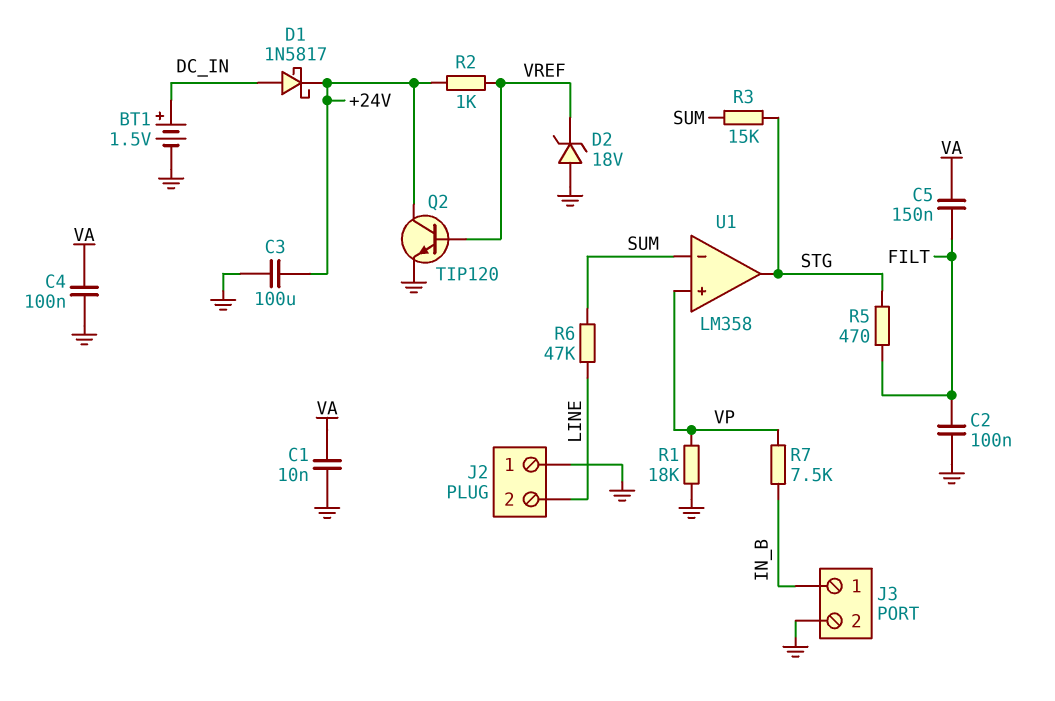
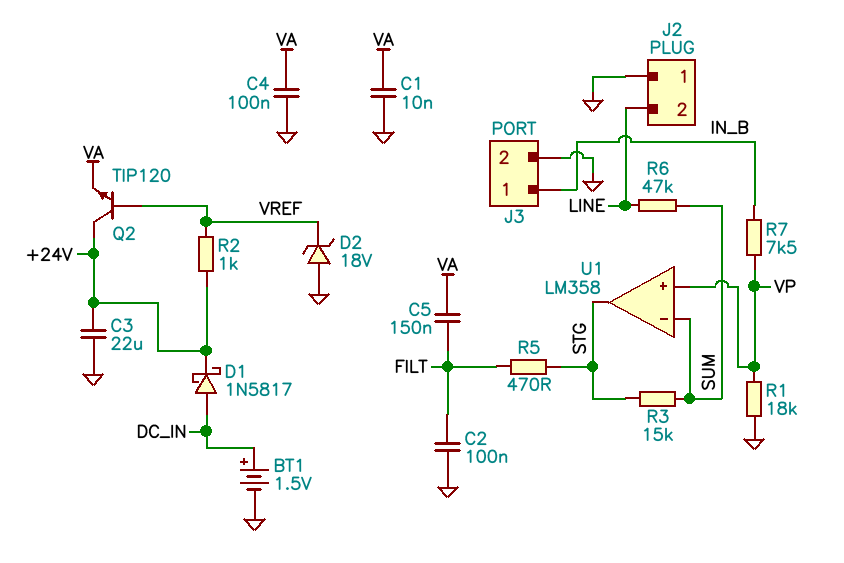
C3: 100uF (+24V, GND) -> 22uF (+24V, GND)
Q2: NPN TIP120 (B VREF, C +24V, E GND) -> NPN TIP120 (B VREF, C +24V, E VA)

